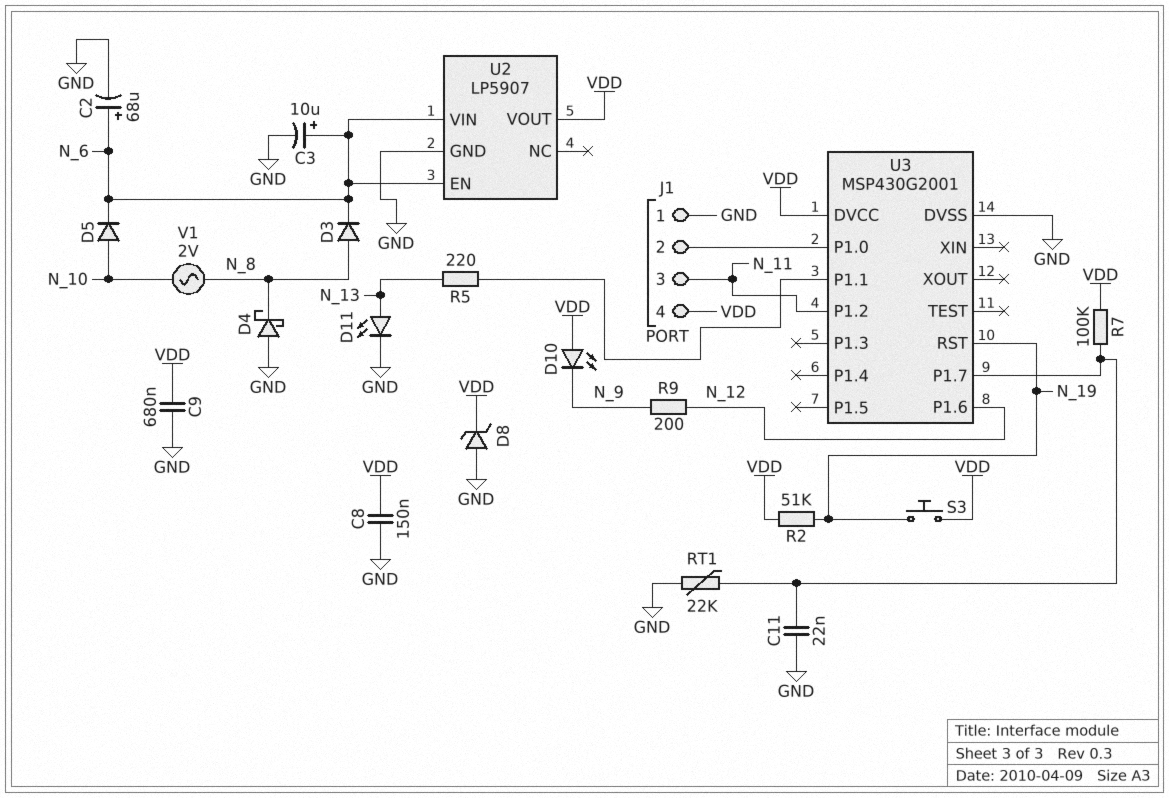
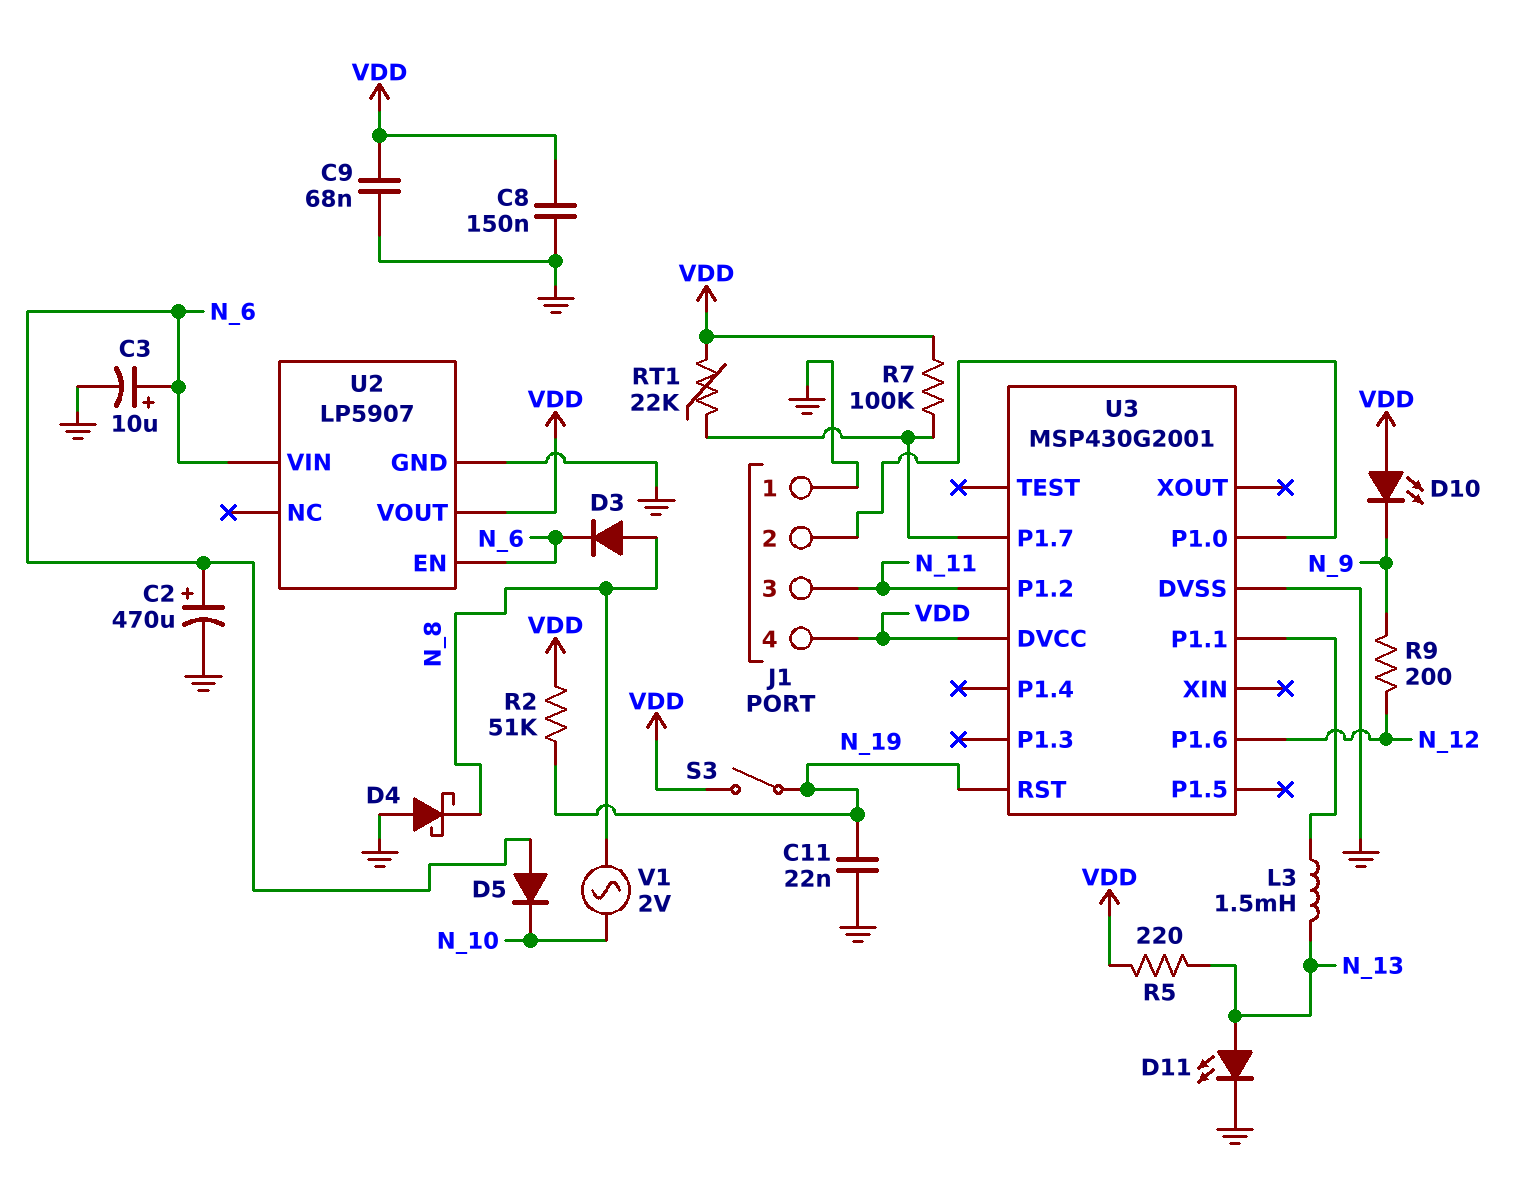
C2: 68uF (plus N_6, minus GND) -> 470uF (plus N_6, minus GND)
C9: 680nF (GND, VDD) -> 68nF (GND, VDD)
C11: 22nF (GND, U3/P1.7) -> 22nF (GND, N_19)
D5: diode (A N_10, K N_6) -> diode (A N_6, K N_10)
D8: zener (A GND, K VDD) -> none
L3: none -> 1.5mH (N_13, U3/P1.1)
R5: 220 (N_13, U3/P1.1) -> 220 (N_13, VDD)
RT1: 22k (GND, U3/P1.7) -> 22k (U3/P1.7, VDD)
S3: button (N_19, VDD) -> switch (N_19, VDD)

